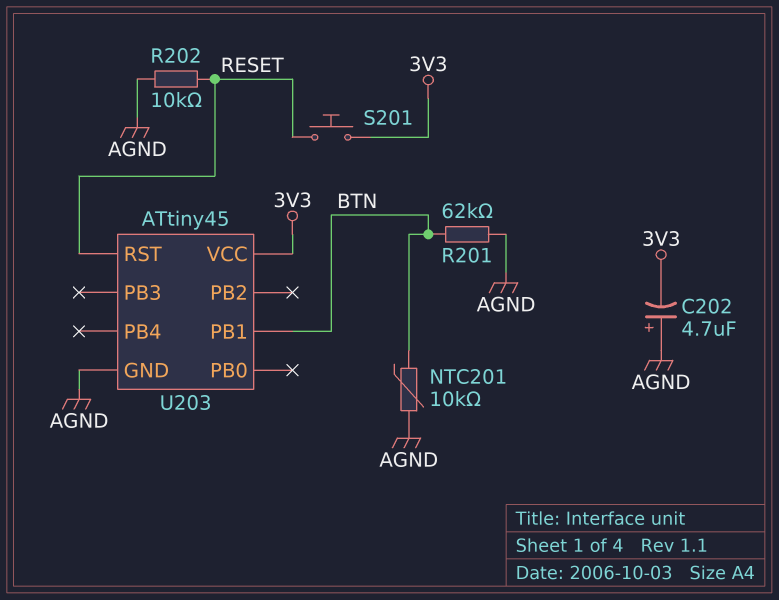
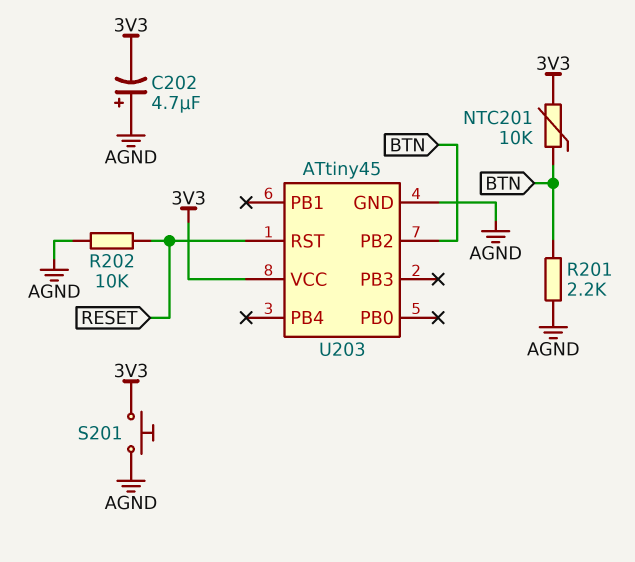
NTC201: 10k (AGND, BTN) -> 10k (3V3, BTN)
R201: 62k (AGND, BTN) -> 2.2k (AGND, BTN)
S201: button (3V3, RESET) -> button (3V3, AGND)
U203 pin PB1: BTN -> none
U203 pin PB2: none -> BTN

